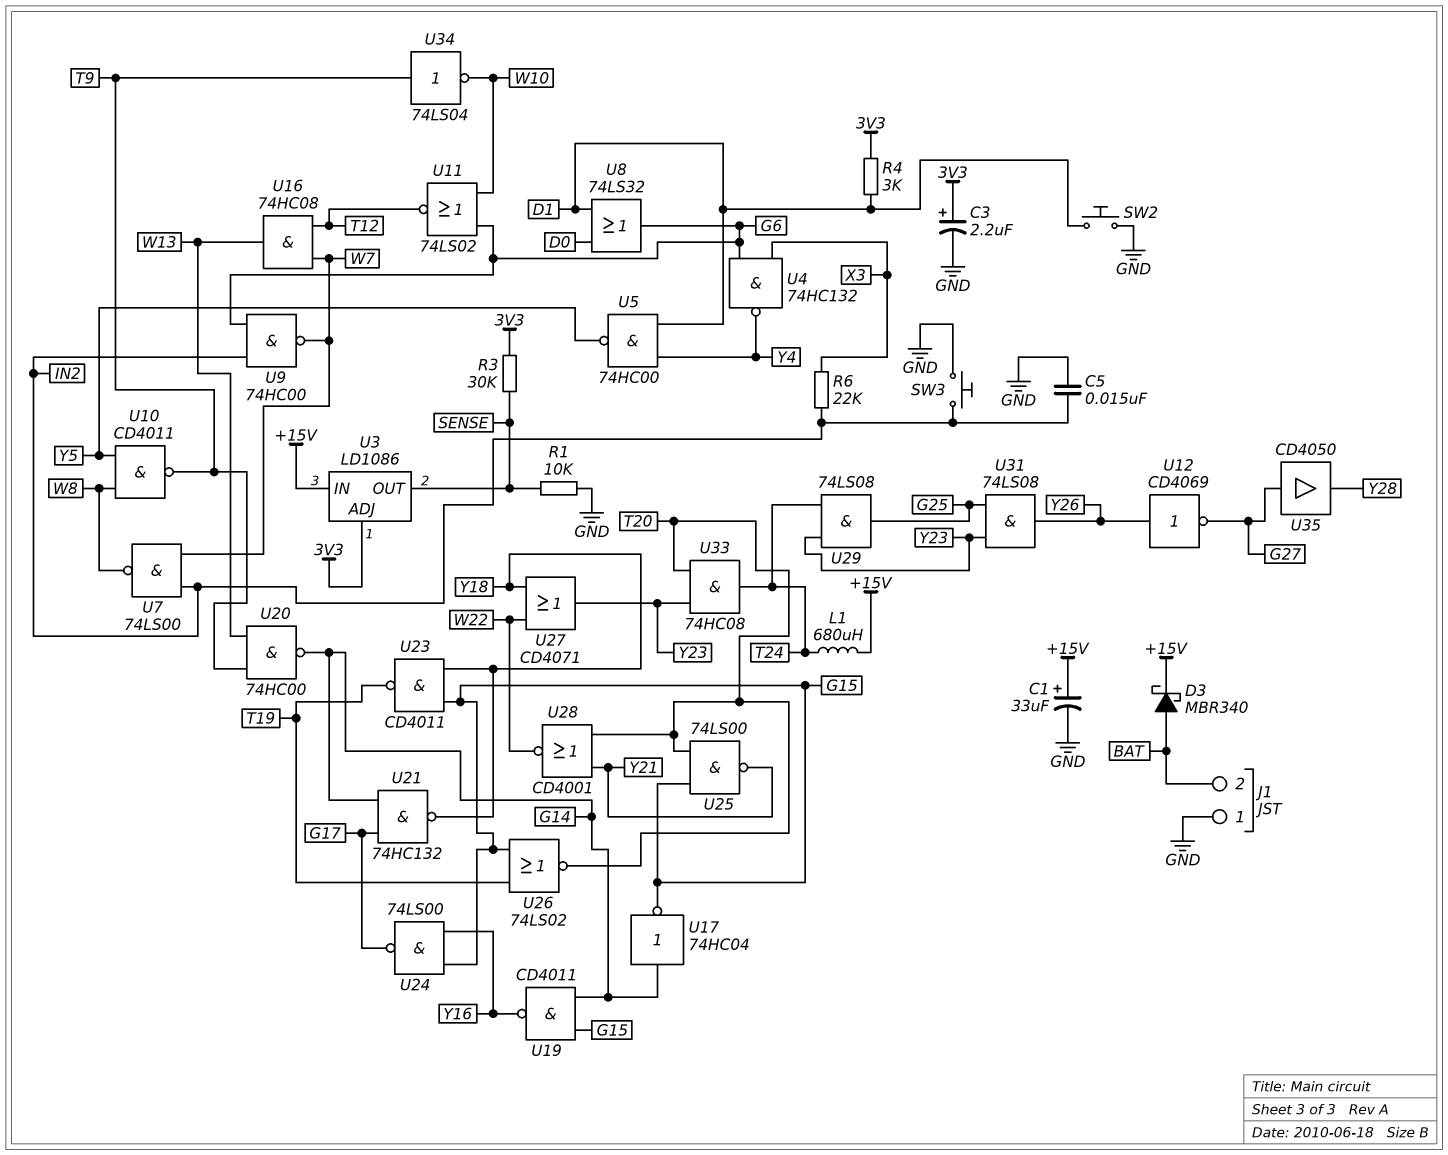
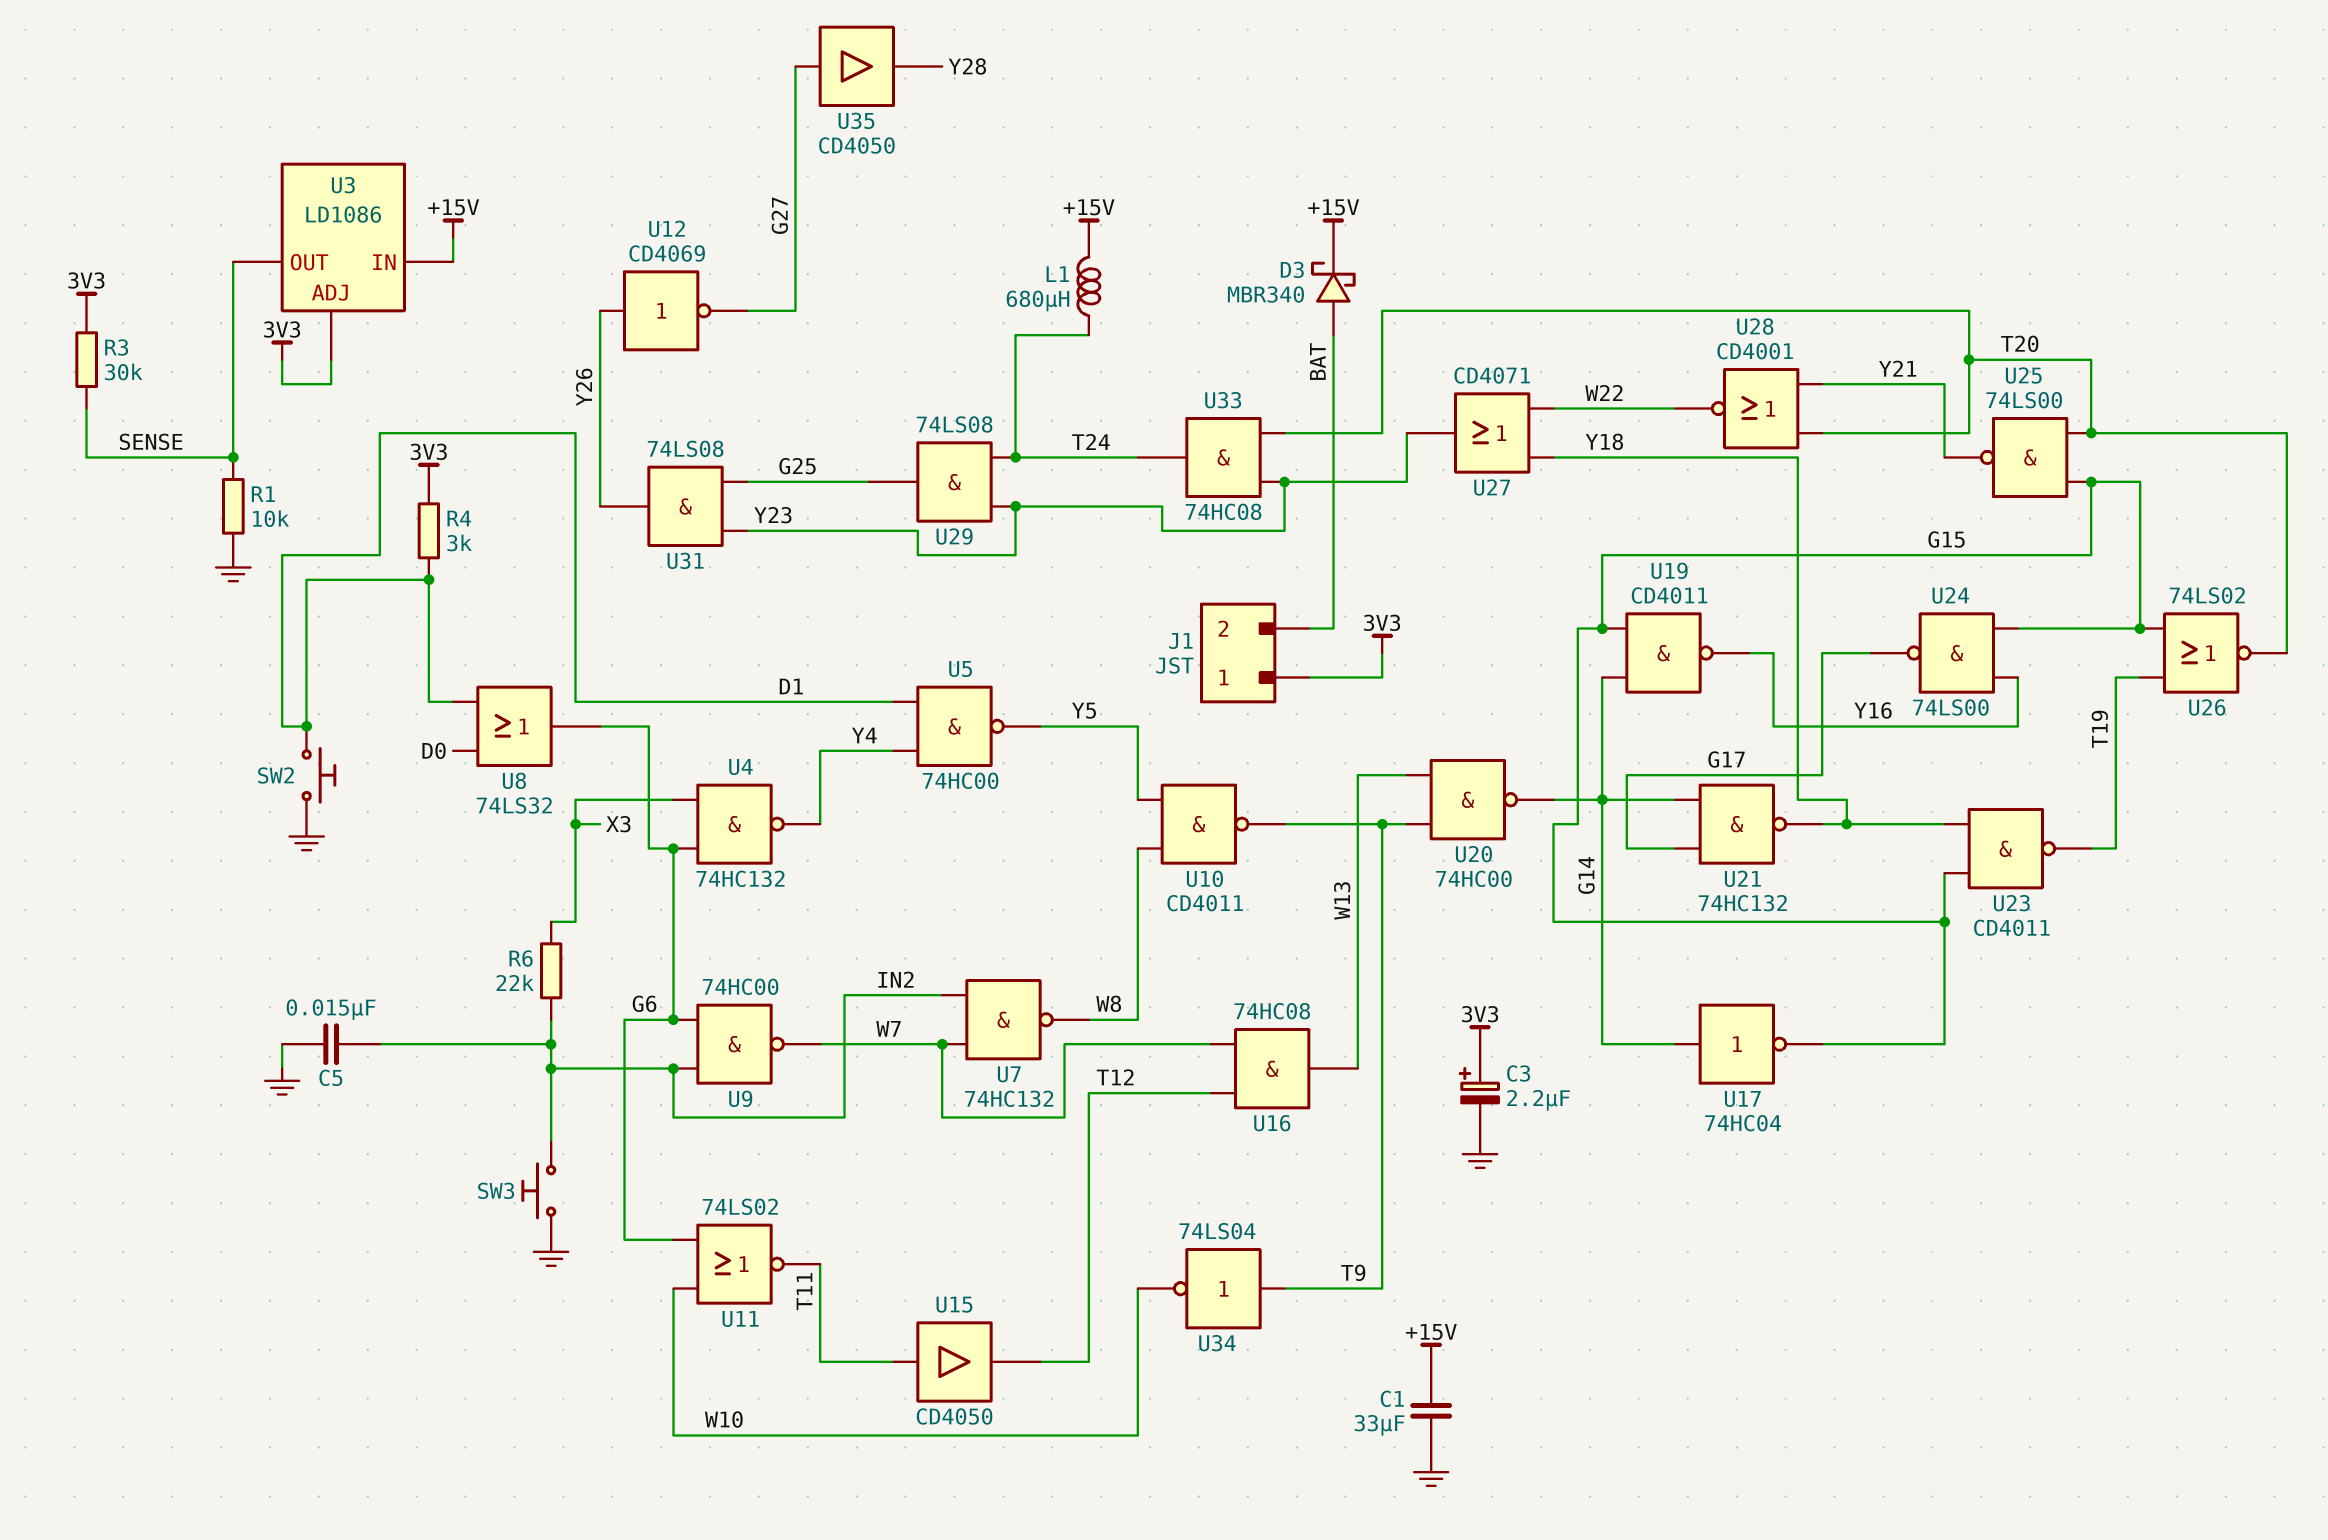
C1: 33uF (plus +15V, minus GND) -> 33uF (+15V, GND)
J1 pin 1: GND -> 3V3
U7: NAND 74LS00 (in IN2, in W7, out W8) -> NAND 74HC132 (in IN2, in W7, out W8)
U11: NOR 74LS02 (in G6, in W10, out T12) -> NOR 74LS02 (in G6, in W10, out T11)
U15: none -> buffer CD4050 (in T11, out T12)

